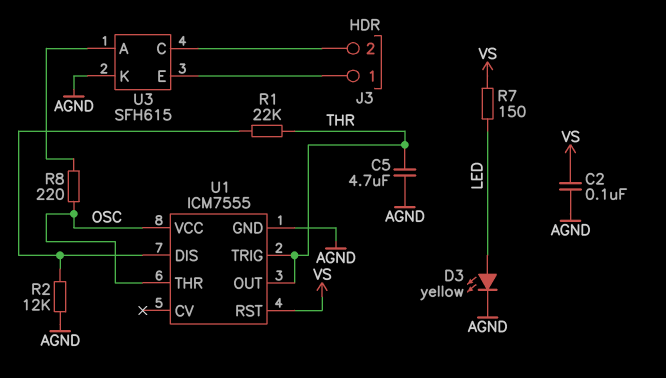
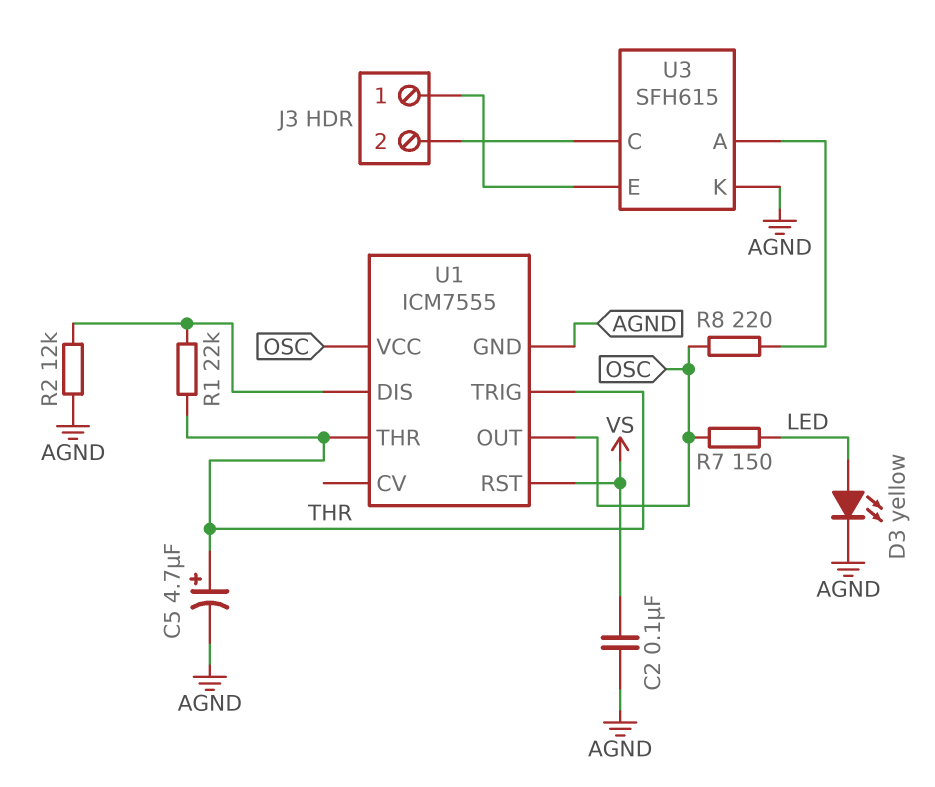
C5: 4.7uF (AGND, THR) -> 4.7uF (plus THR, minus AGND)
R7: 150 (LED, VS) -> 150 (LED, OSC)
U1 pin OUT: THR -> OSC
U1 pin THR: OSC -> THR

